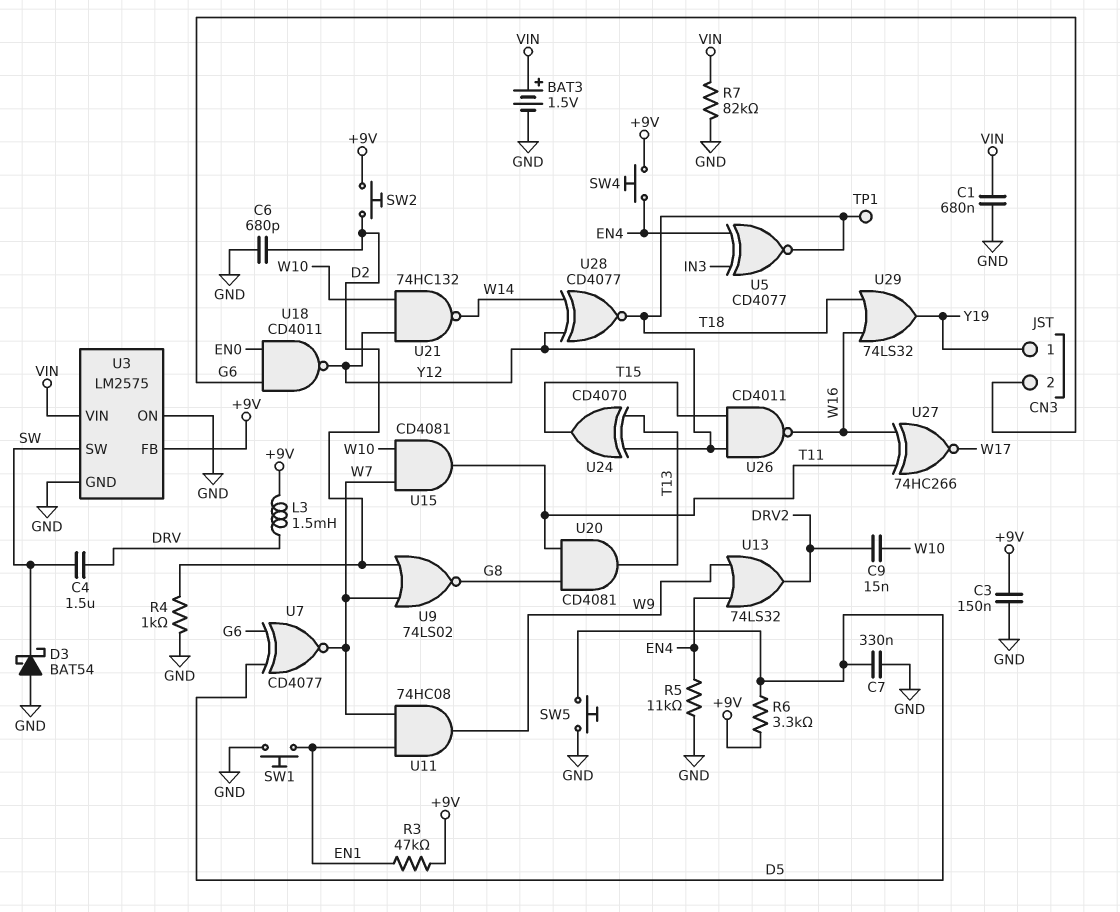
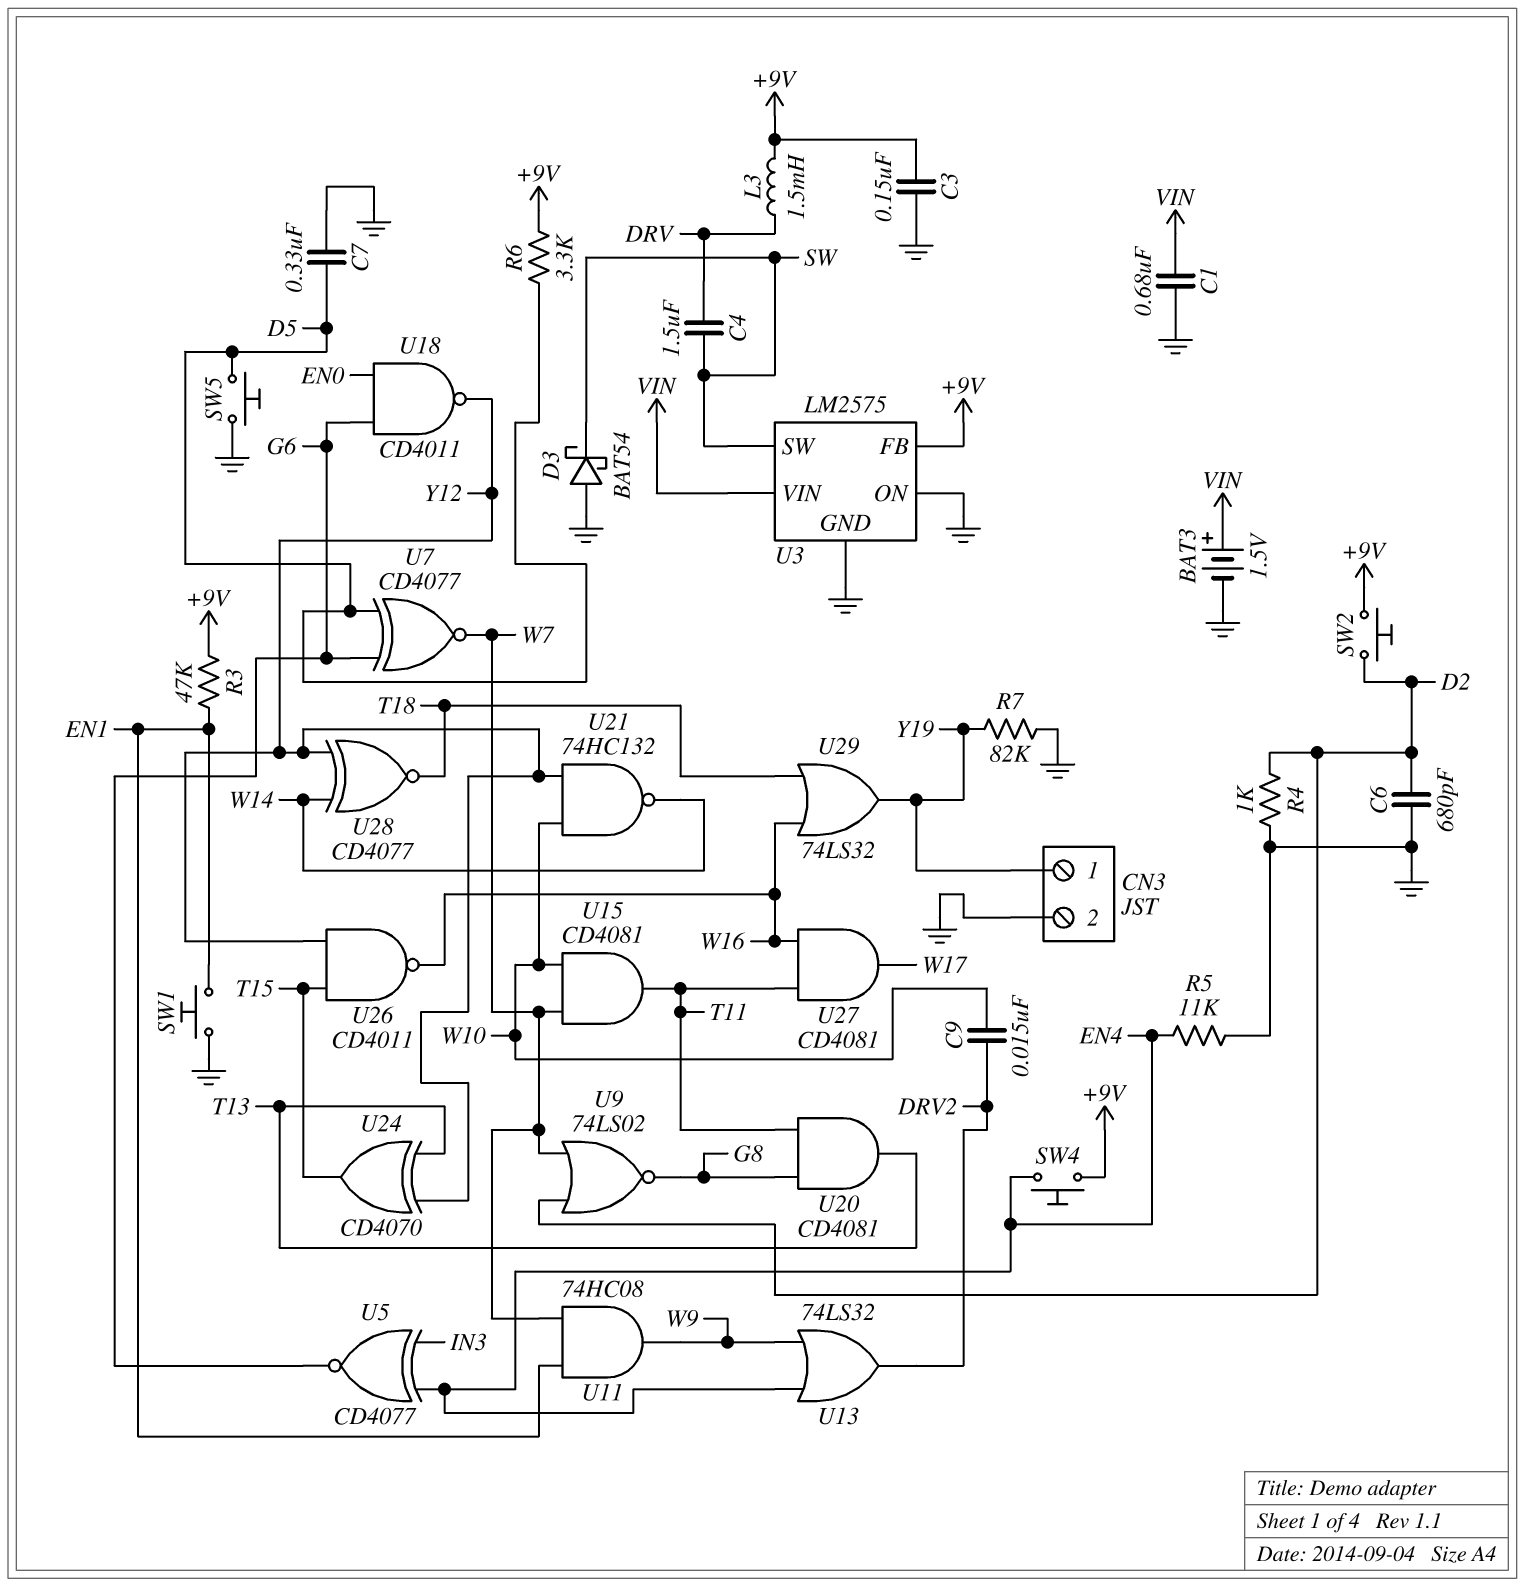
CN3 pin 2: G6 -> GND
R7: 82k (GND, VIN) -> 82k (GND, Y19)
TP1: test point (T18) -> none
U5: XNOR CD4077 (in EN4, in IN3, out T18) -> XNOR CD4077 (in EN4, in IN3, out G6)
U27: XNOR 74HC266 (in T11, in W16, out W17) -> AND CD4081 (in T11, in W16, out W17)

